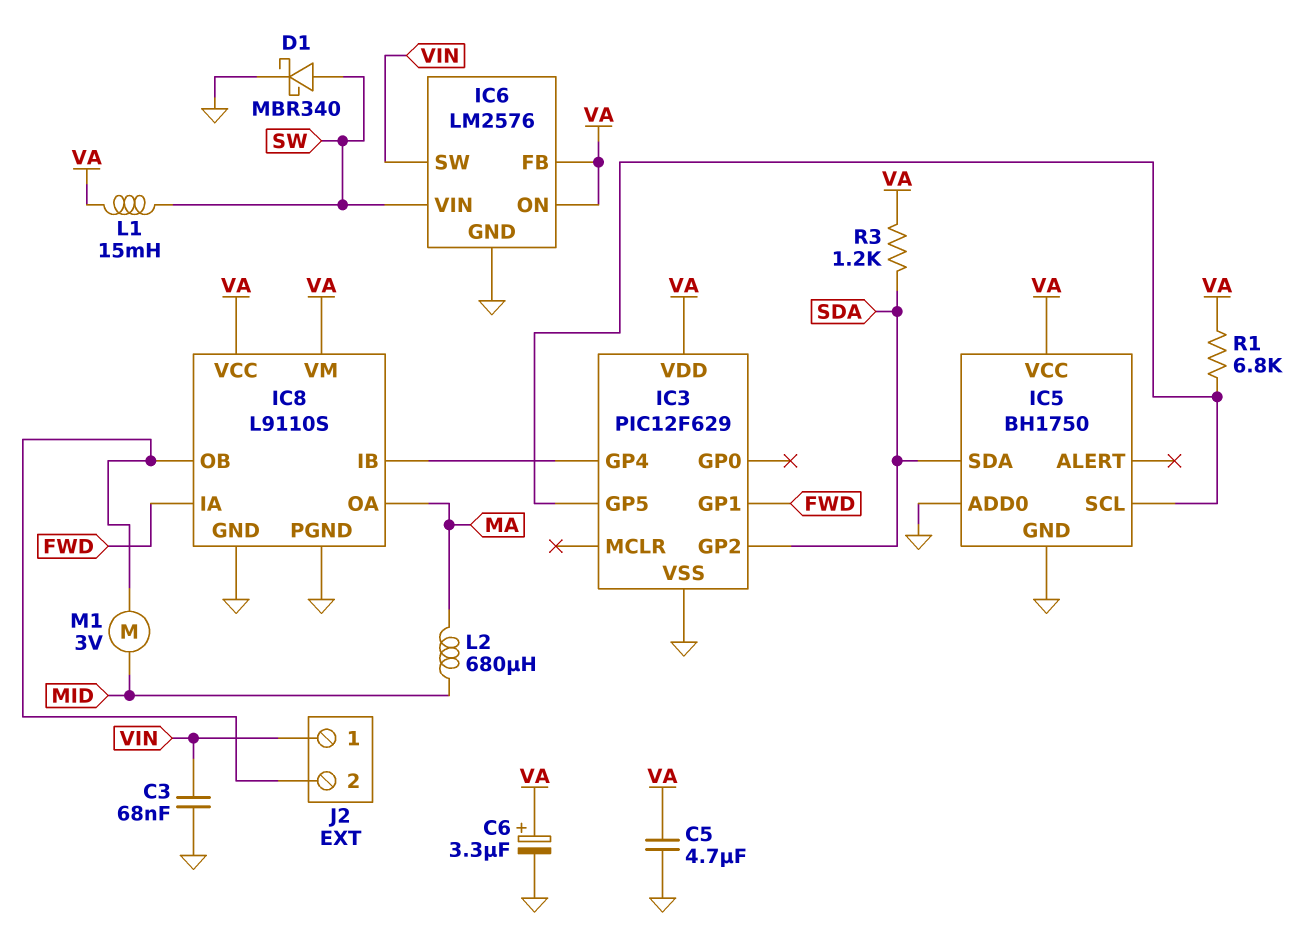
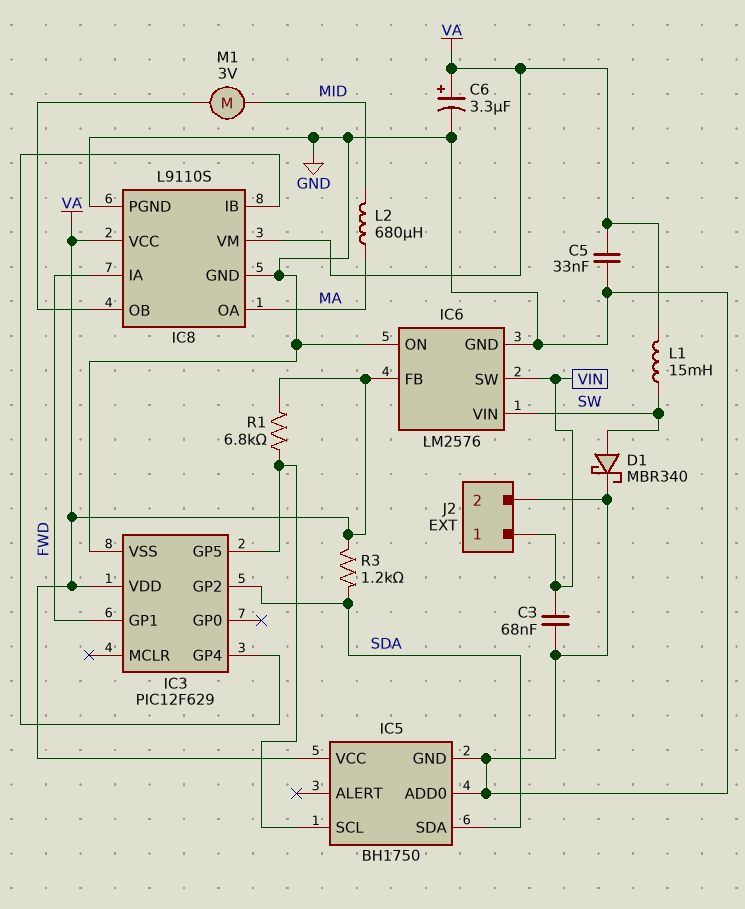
C5: 4.7uF (GND, VA) -> 33nF (GND, VA)
IC6 pin ON: VA -> GND
J2 pin 2: IC8/OB -> GND

